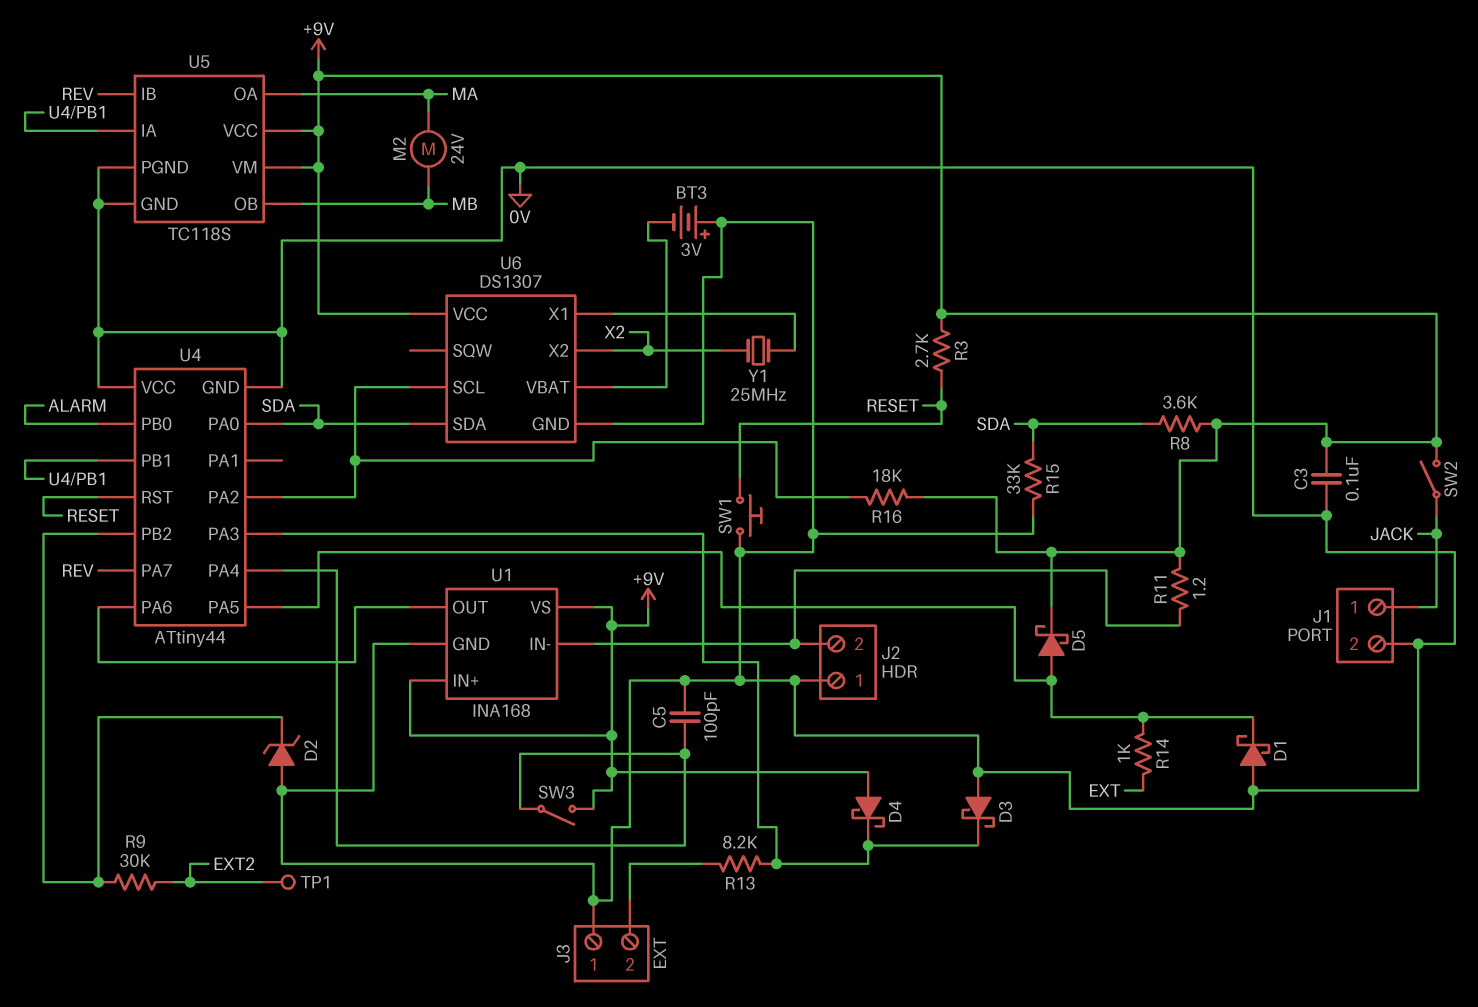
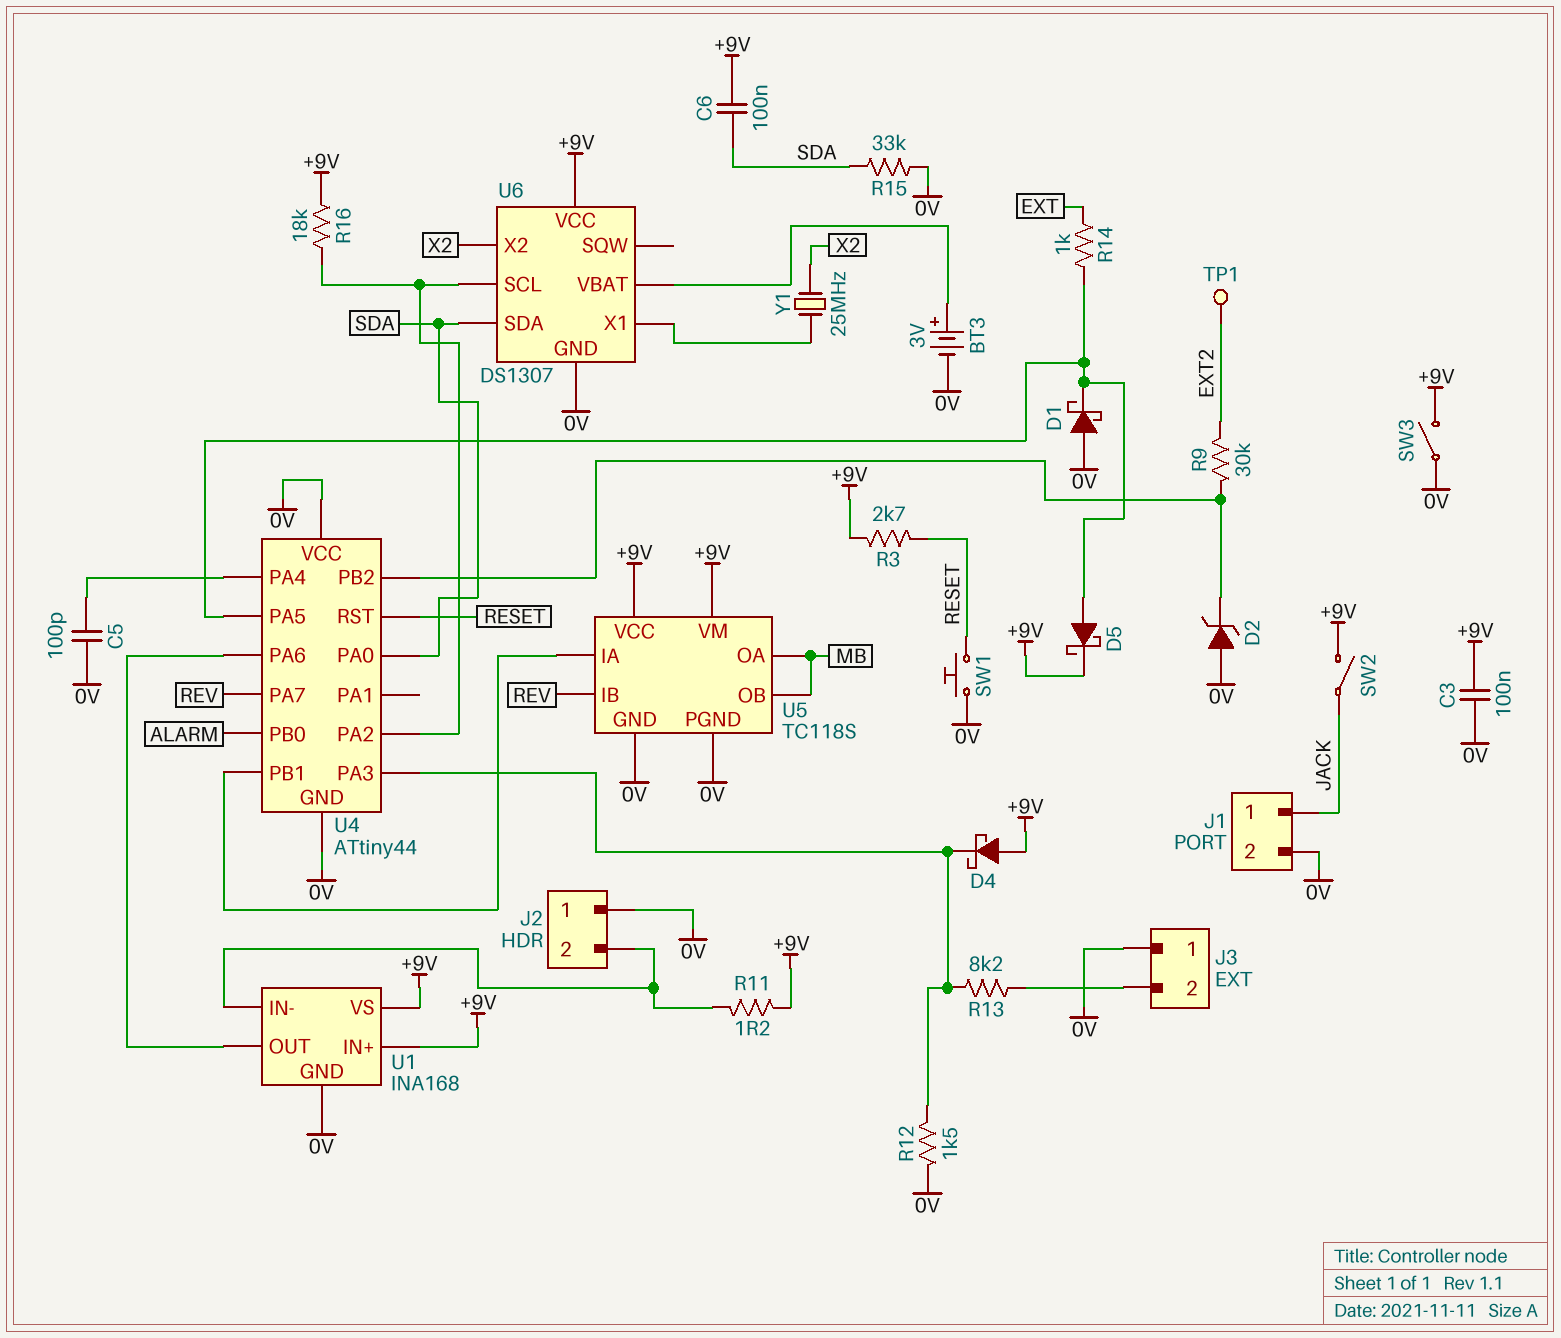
BT3: 3V (plus 0V, minus U6/VBAT) -> 3V (plus U6/VBAT, minus 0V)
C6: none -> 100nF (+9V, SDA)
D3: schottky (A 0V, K U4/PA3) -> none
M2: motor 24V (MA, MB) -> none
R8: 3.6k (+9V, SDA) -> none
R12: none -> 1.5k (0V, U4/PA3)
SW3: switch (+9V, U4/PA4) -> switch (+9V, 0V)
U5 pin OA: MA -> MB

